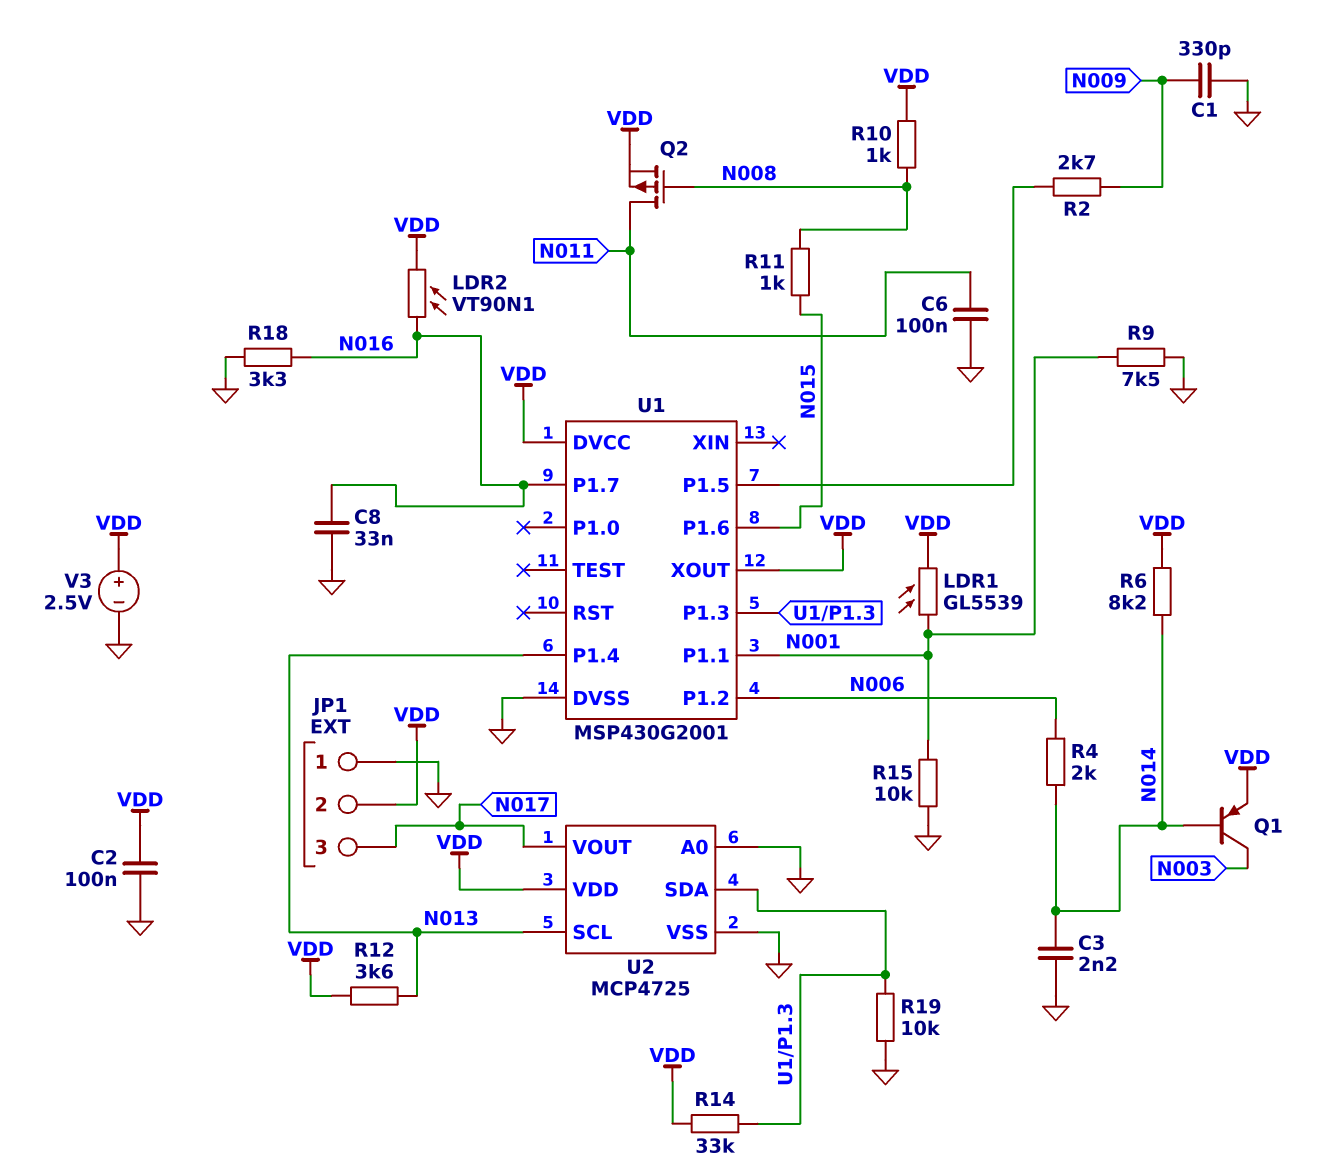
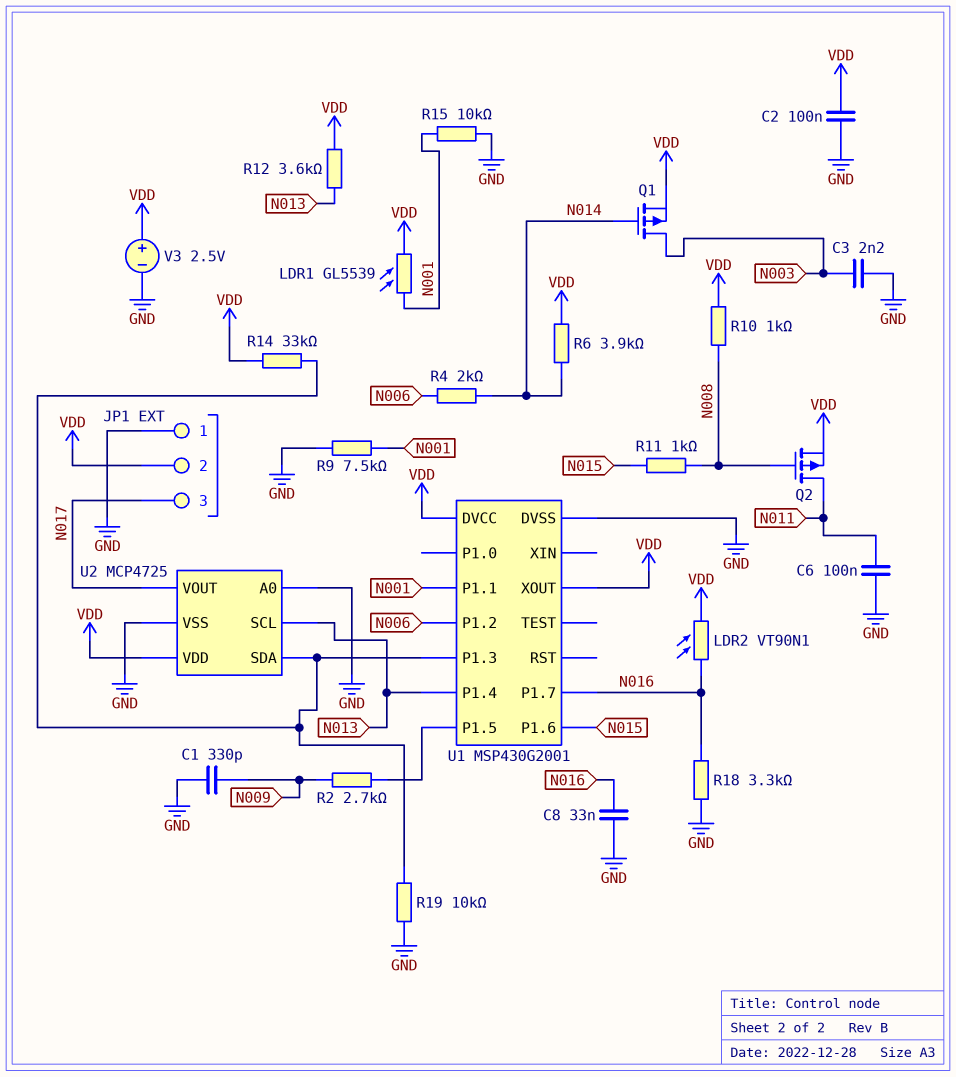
C3: 2.2nF (GND, N014) -> 2.2nF (GND, N003)
Q1: PNP (B N014, C N003, E VDD) -> PMOS (G N014, D N003, S VDD)
R6: 8.2k (N014, VDD) -> 3.9k (N014, VDD)

